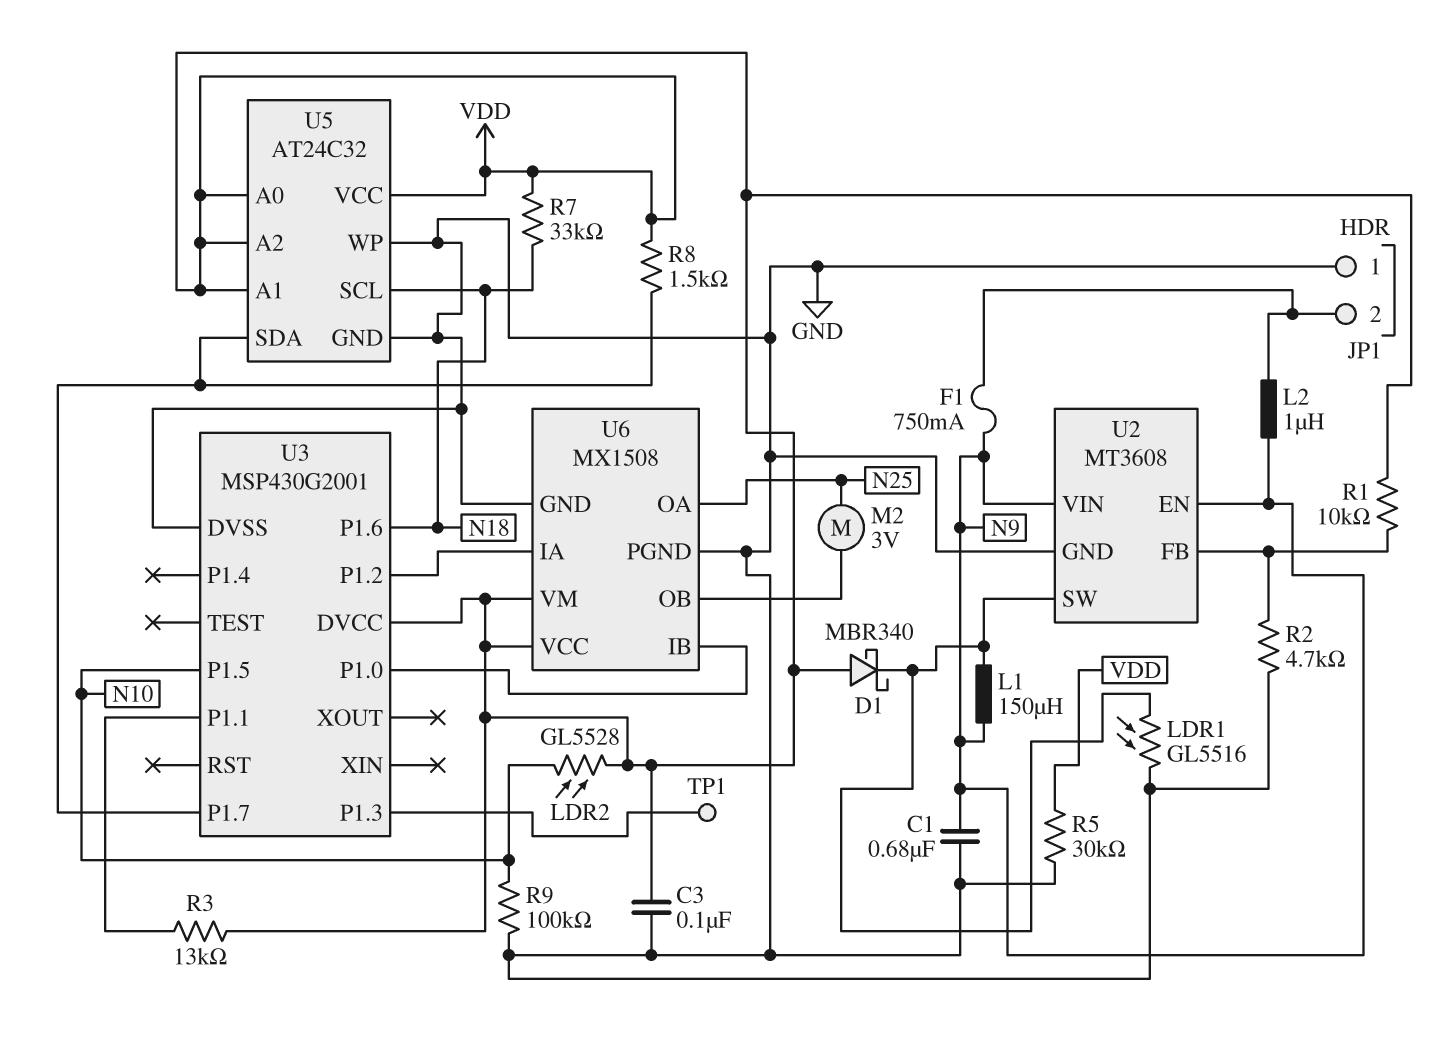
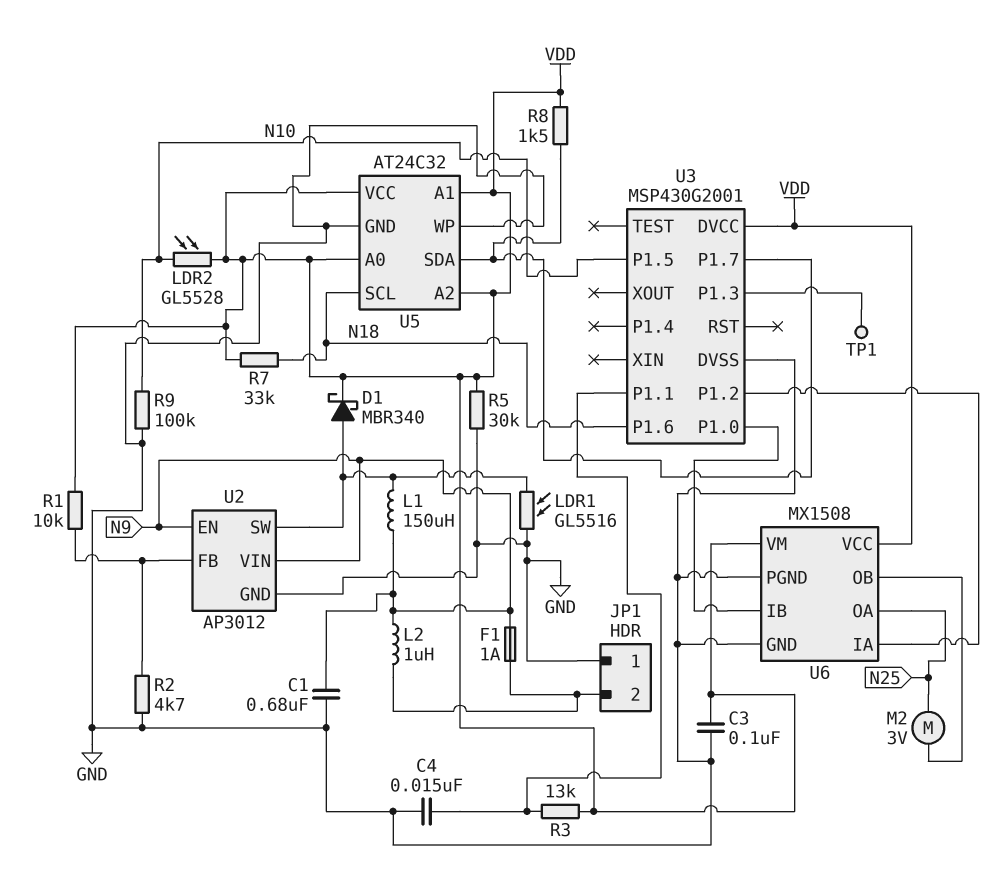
C4: none -> 15nF (GND, U3/P1.1)
D1: schottky MBR340 (A VDD, K U2/SW) -> schottky MBR340 (A U2/SW, K VDD)
F1: 750mA (JP1/2, N9) -> 1A (JP1/2, N9)
U2: MT3608 -> AP3012

